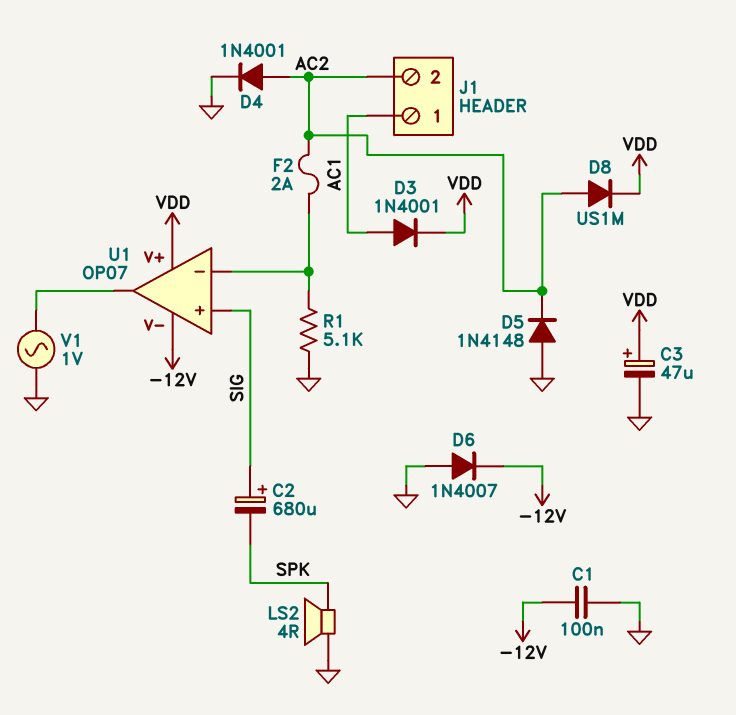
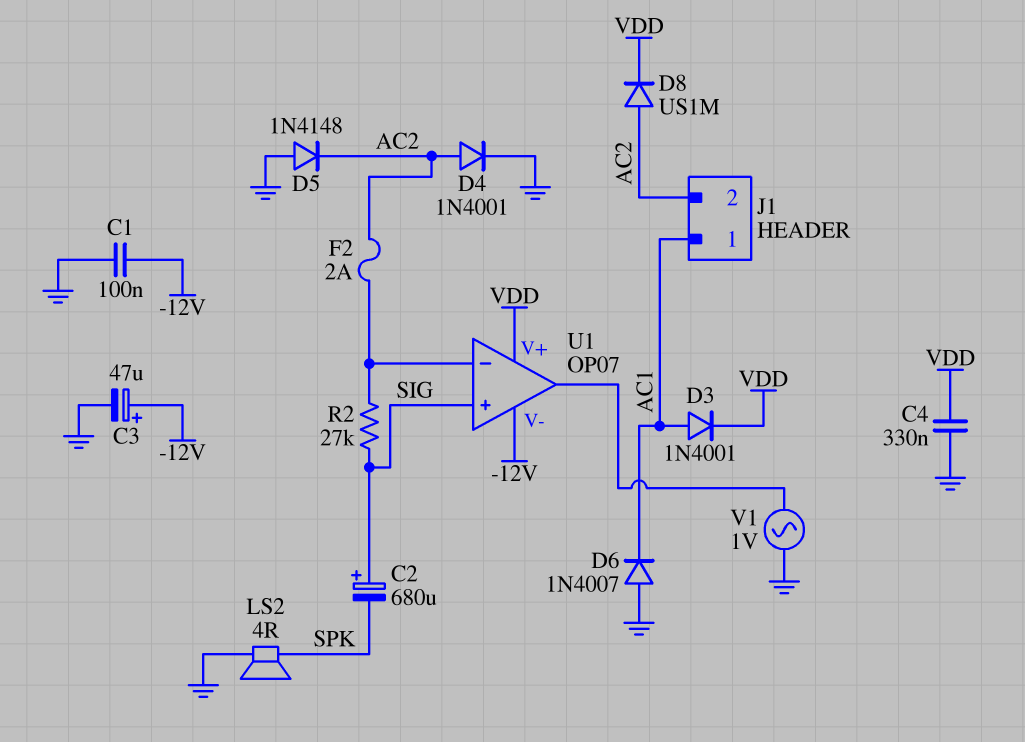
C3: 47uF (plus VDD, minus GND) -> 47uF (plus -12V, minus GND)
C4: none -> 330nF (GND, VDD)
D6: diode 1N4007 (A GND, K -12V) -> diode 1N4007 (A GND, K AC1)
R1: 5.1k (GND, U1/in-) -> none
R2: none -> 27k (SIG, U1/in-)

